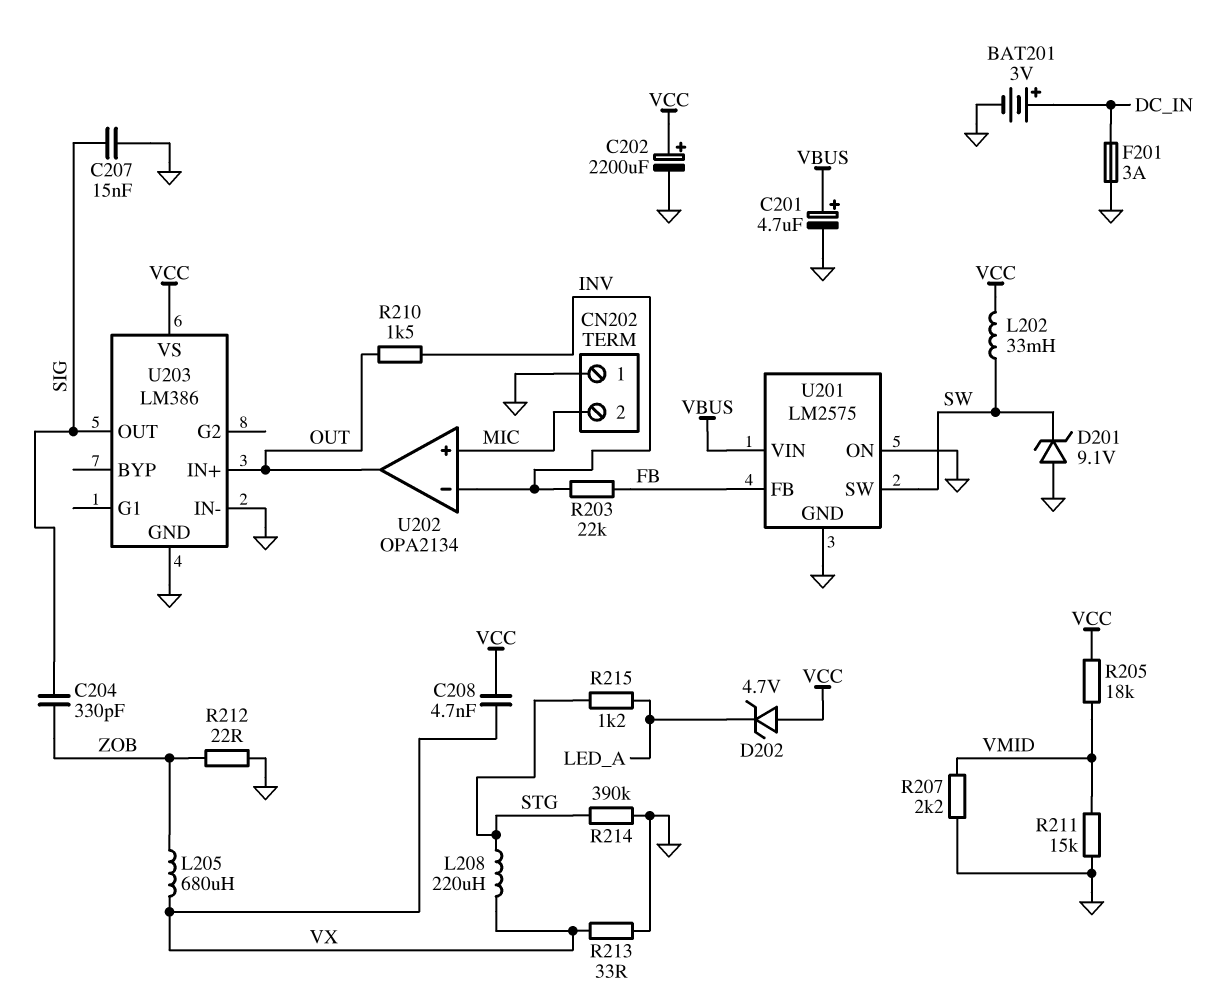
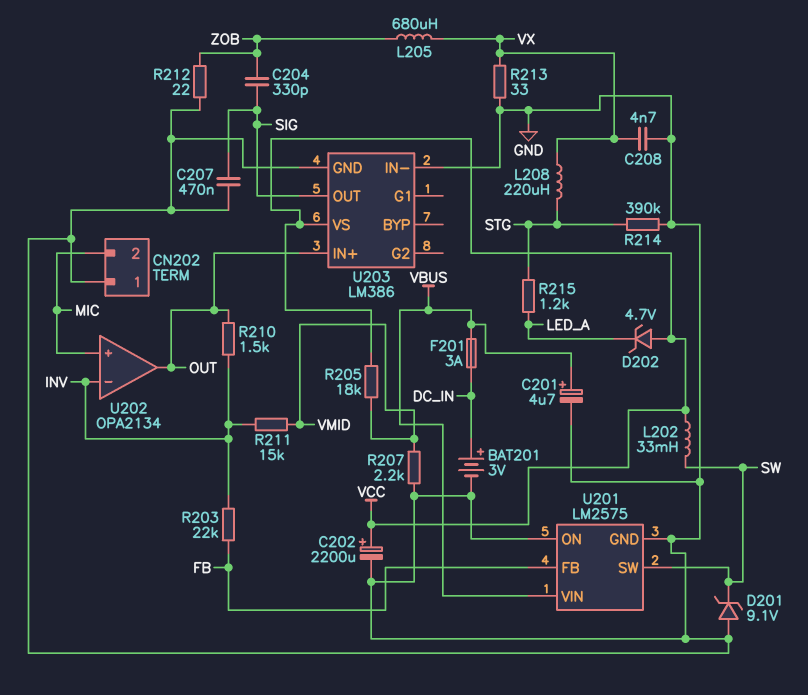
C207: 15nF (GND, SIG) -> 470nF (GND, SIG)
C208: 4.7nF (VCC, VX) -> 4.7nF (GND, VX)
F201: 3A (DC_IN, GND) -> 3A (DC_IN, VBUS)
R211: 15k (GND, VMID) -> 15k (INV, VMID)

